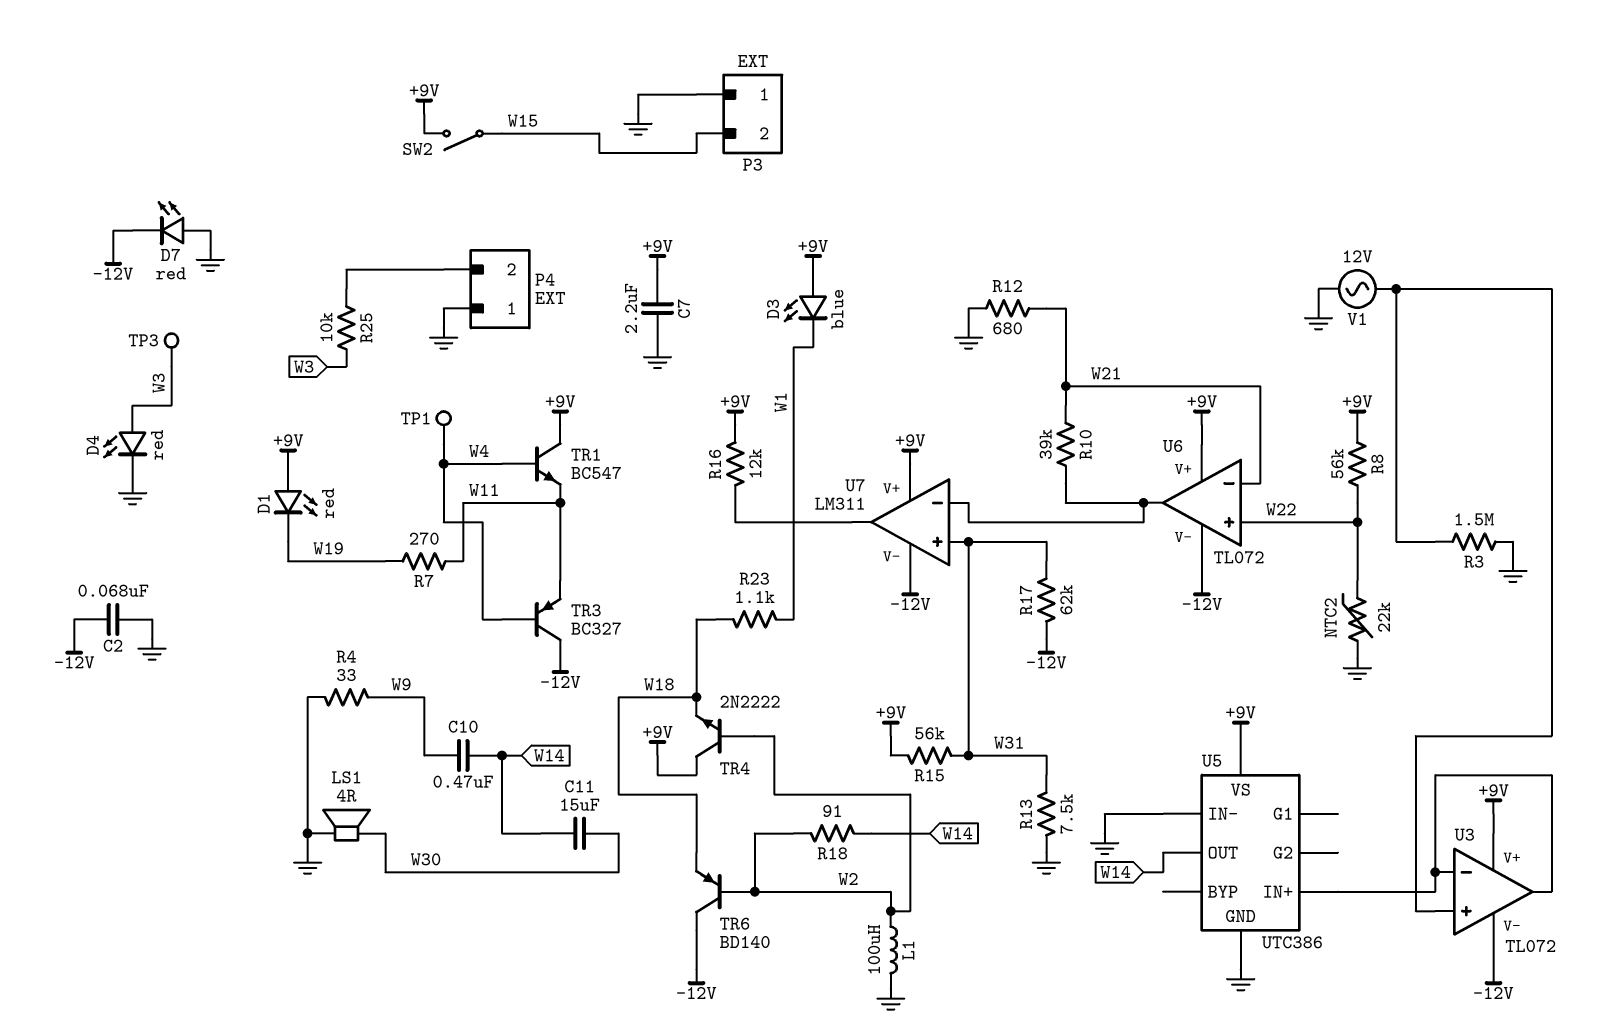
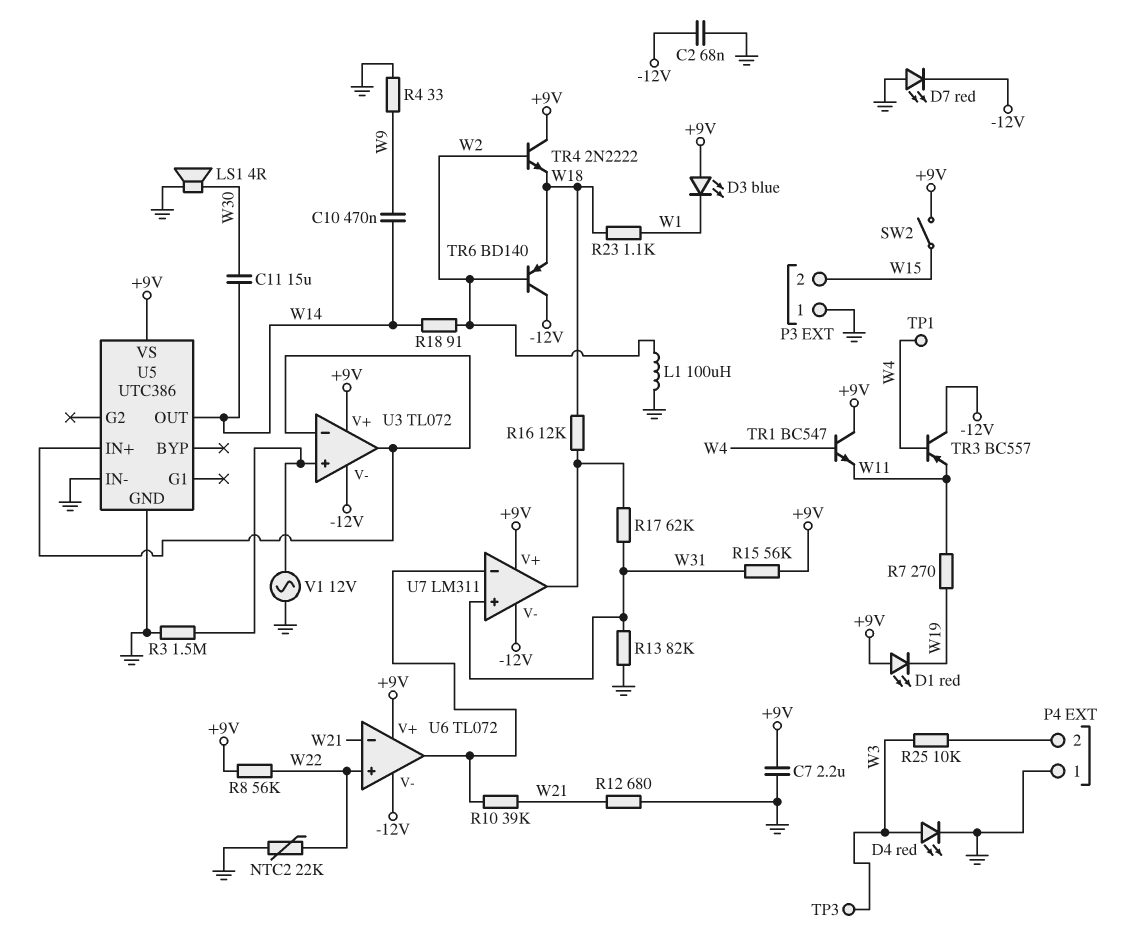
R13: 7.5k (GND, W31) -> 82k (GND, W31)
R16: 12k (+9V, U7/out) -> 12k (U7/out, W18)
R17: 62k (-12V, W31) -> 62k (U7/out, W31)
TR3: PNP BC327 (B W4, C -12V, E W11) -> PNP BC557 (B W4, C -12V, E W11)

